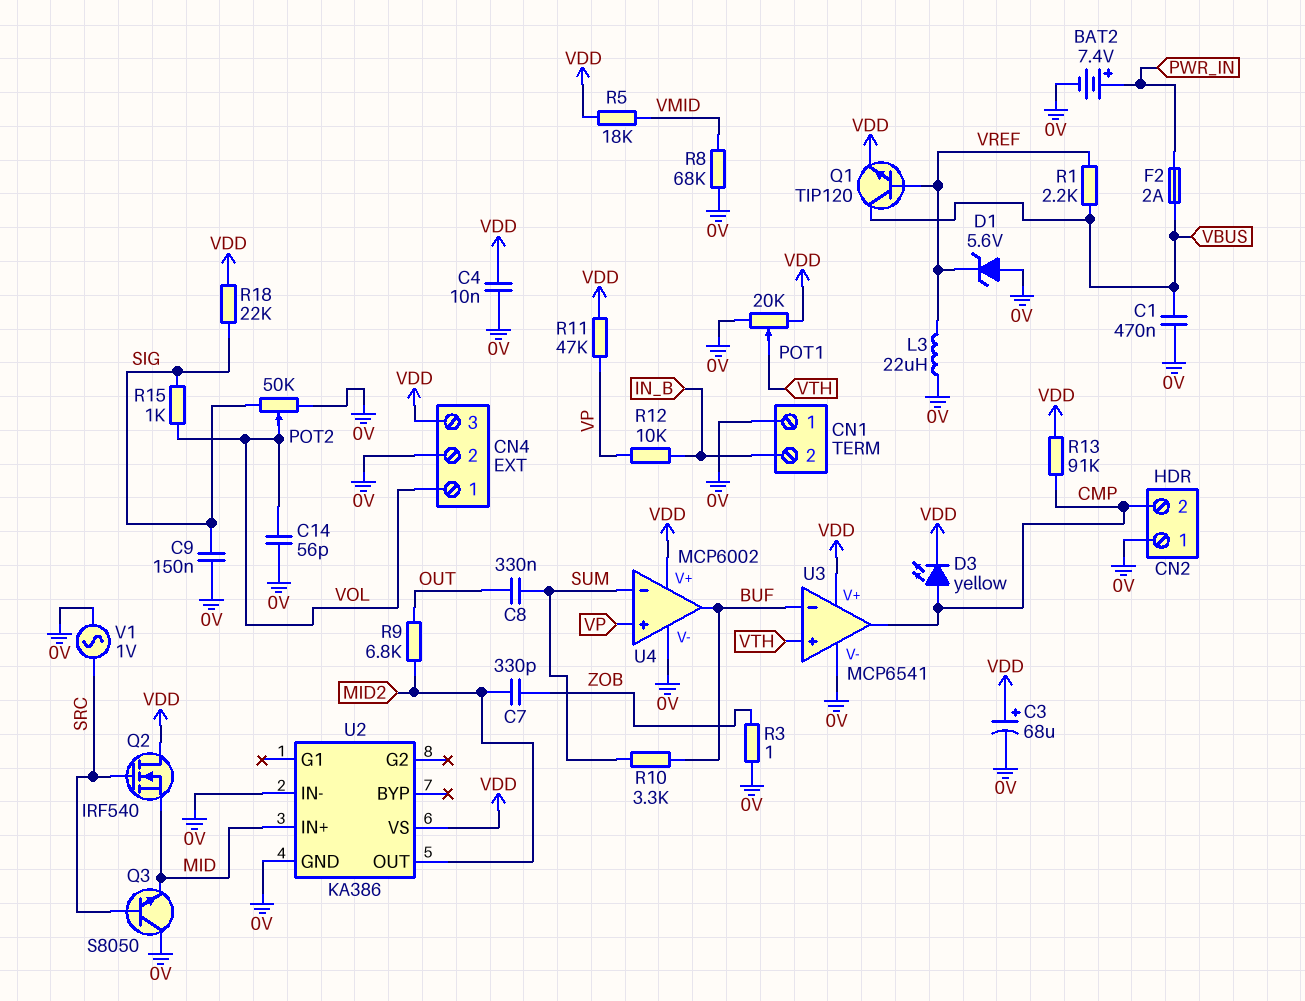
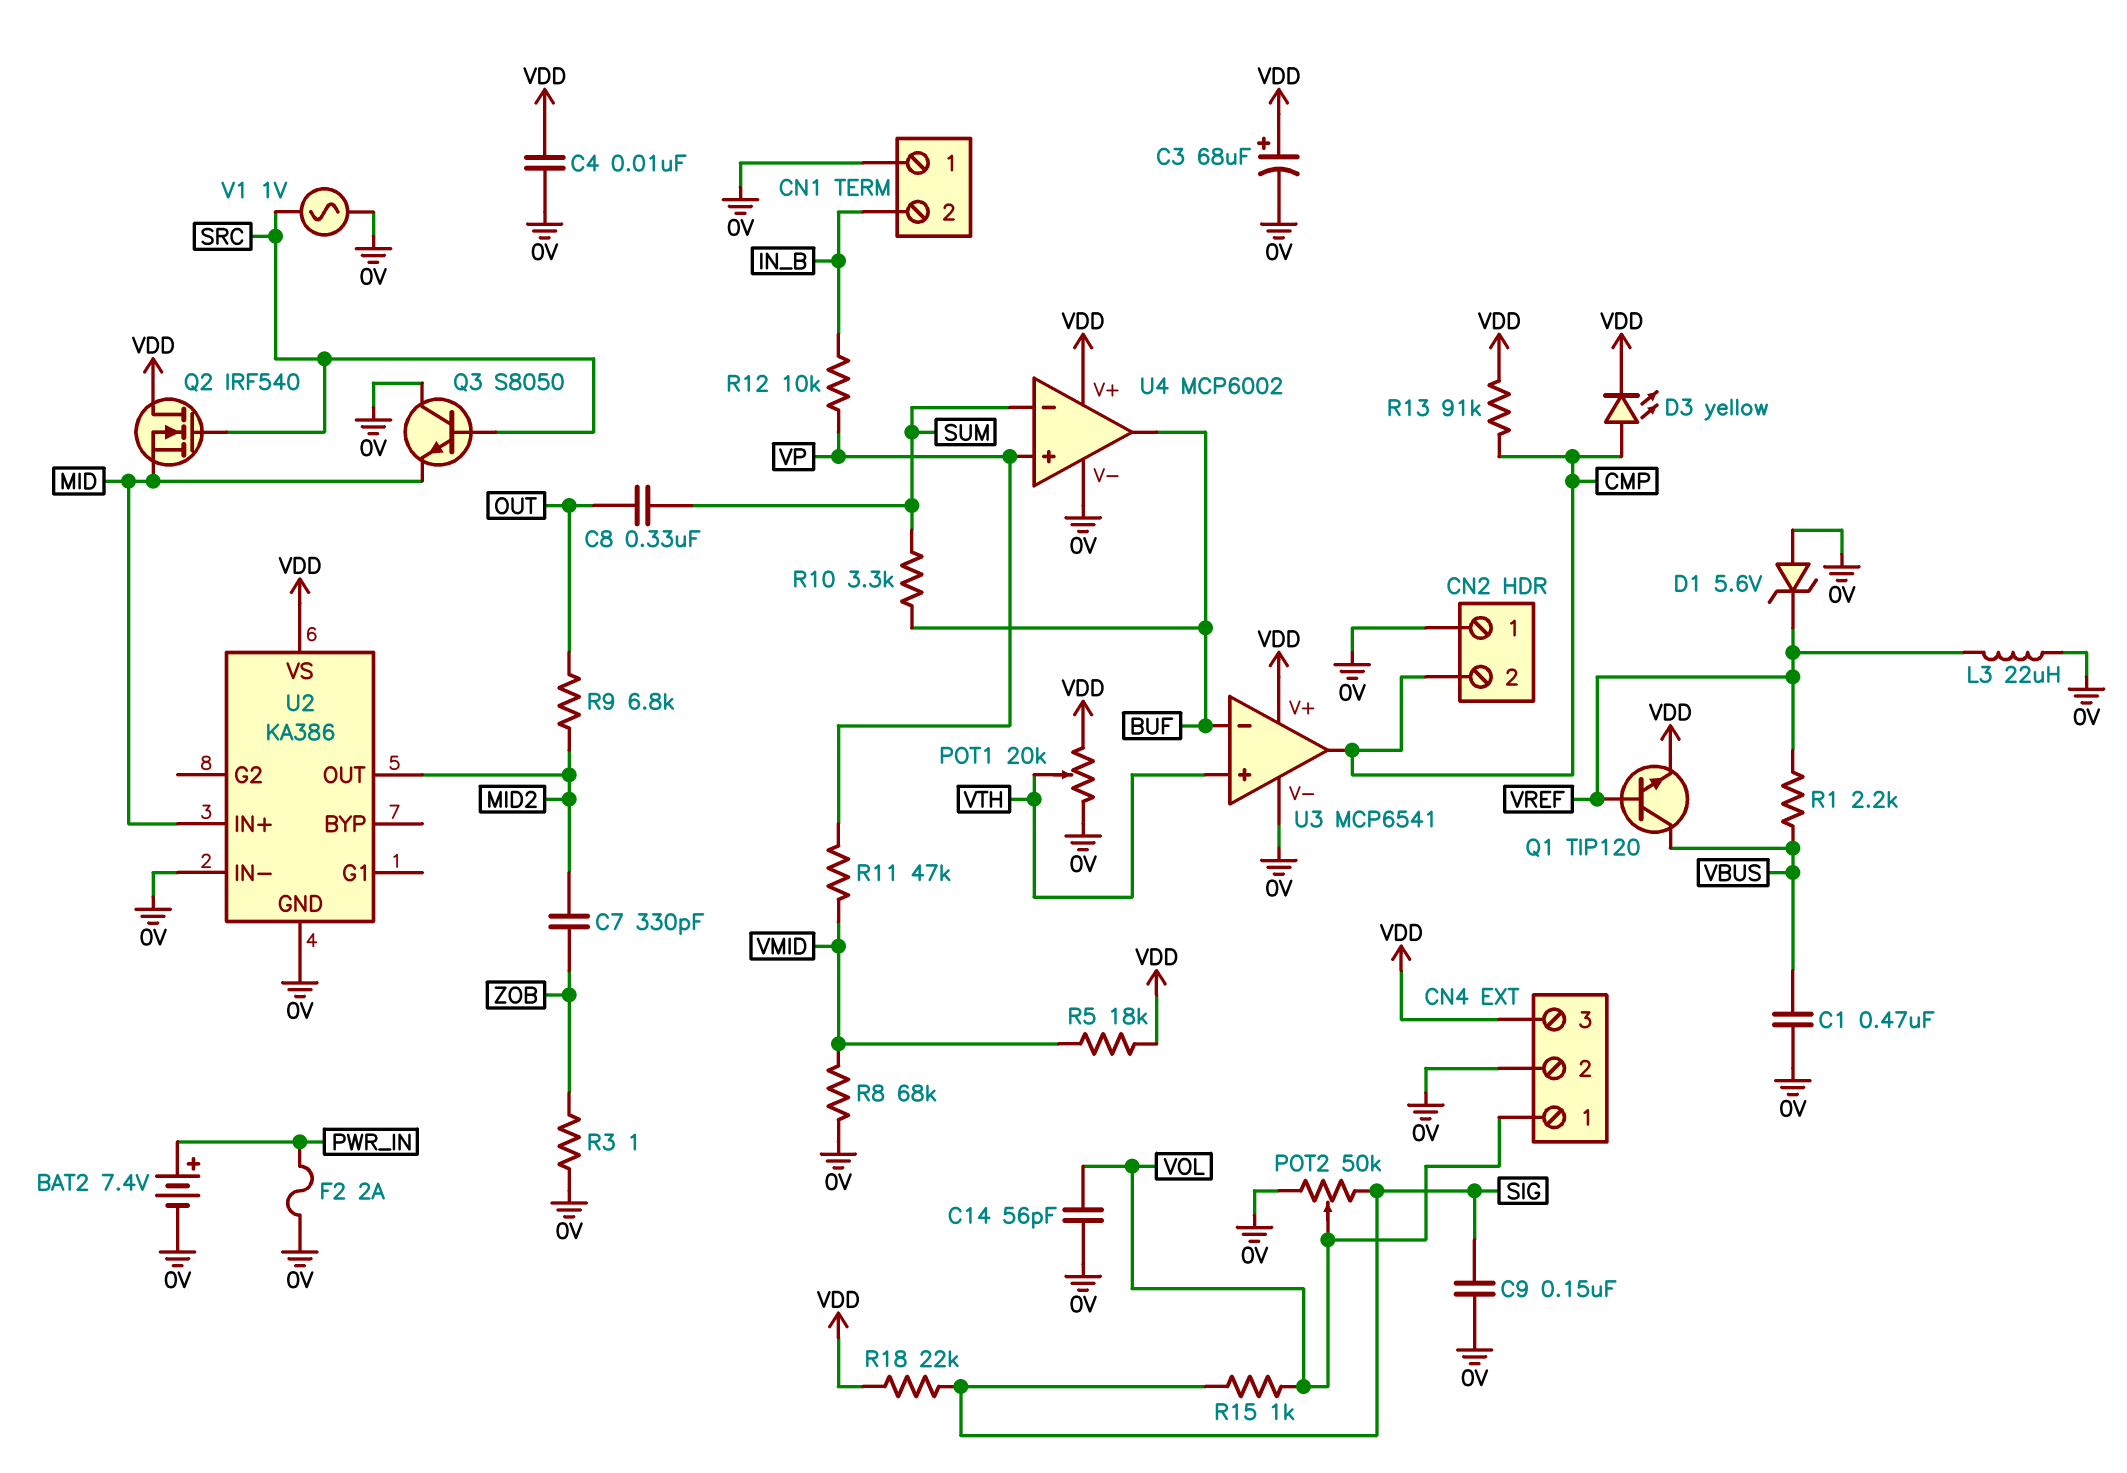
F2: 2A (PWR_IN, VBUS) -> 2A (0V, PWR_IN)
R11: 47k (VDD, VP) -> 47k (VMID, VP)

